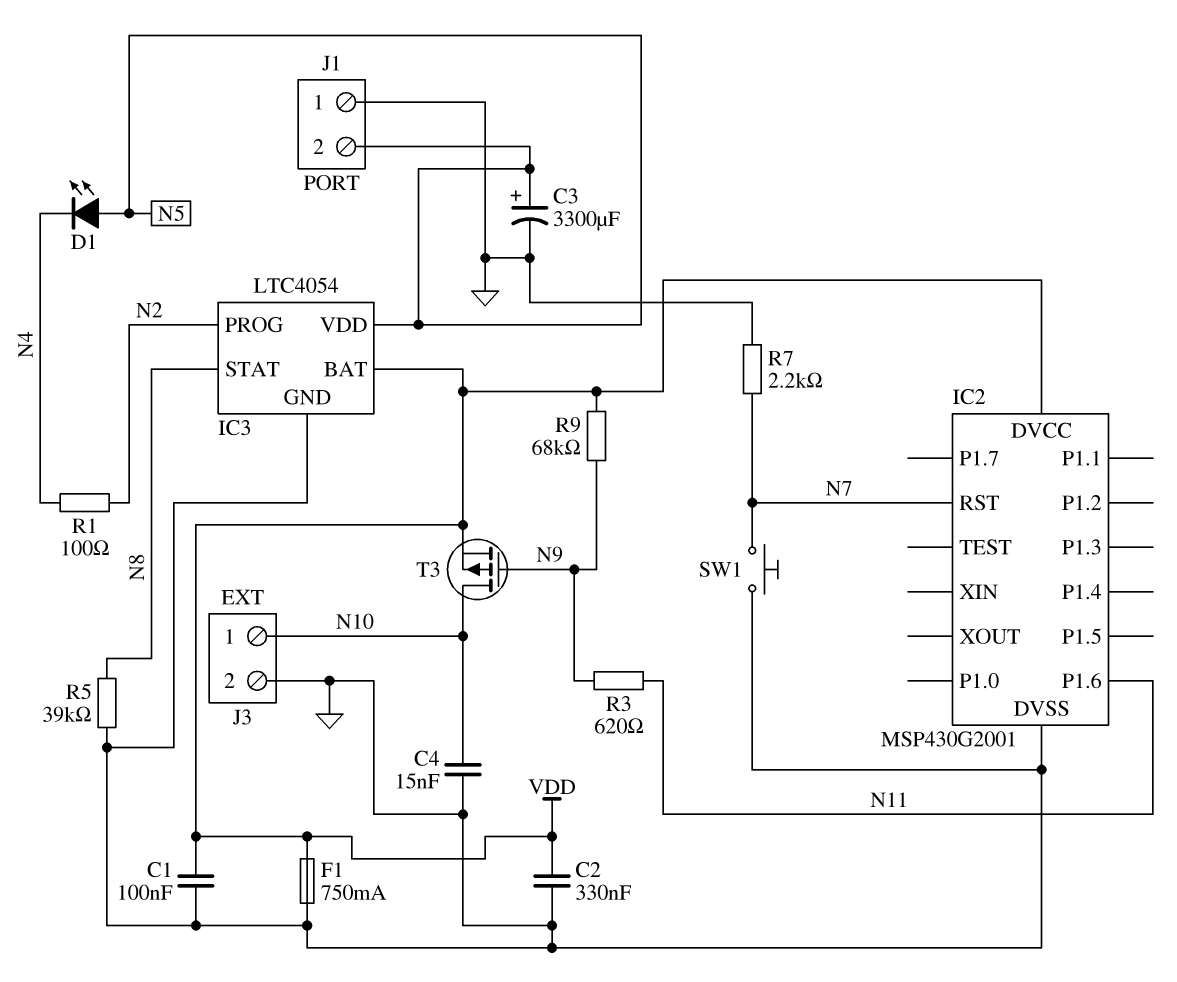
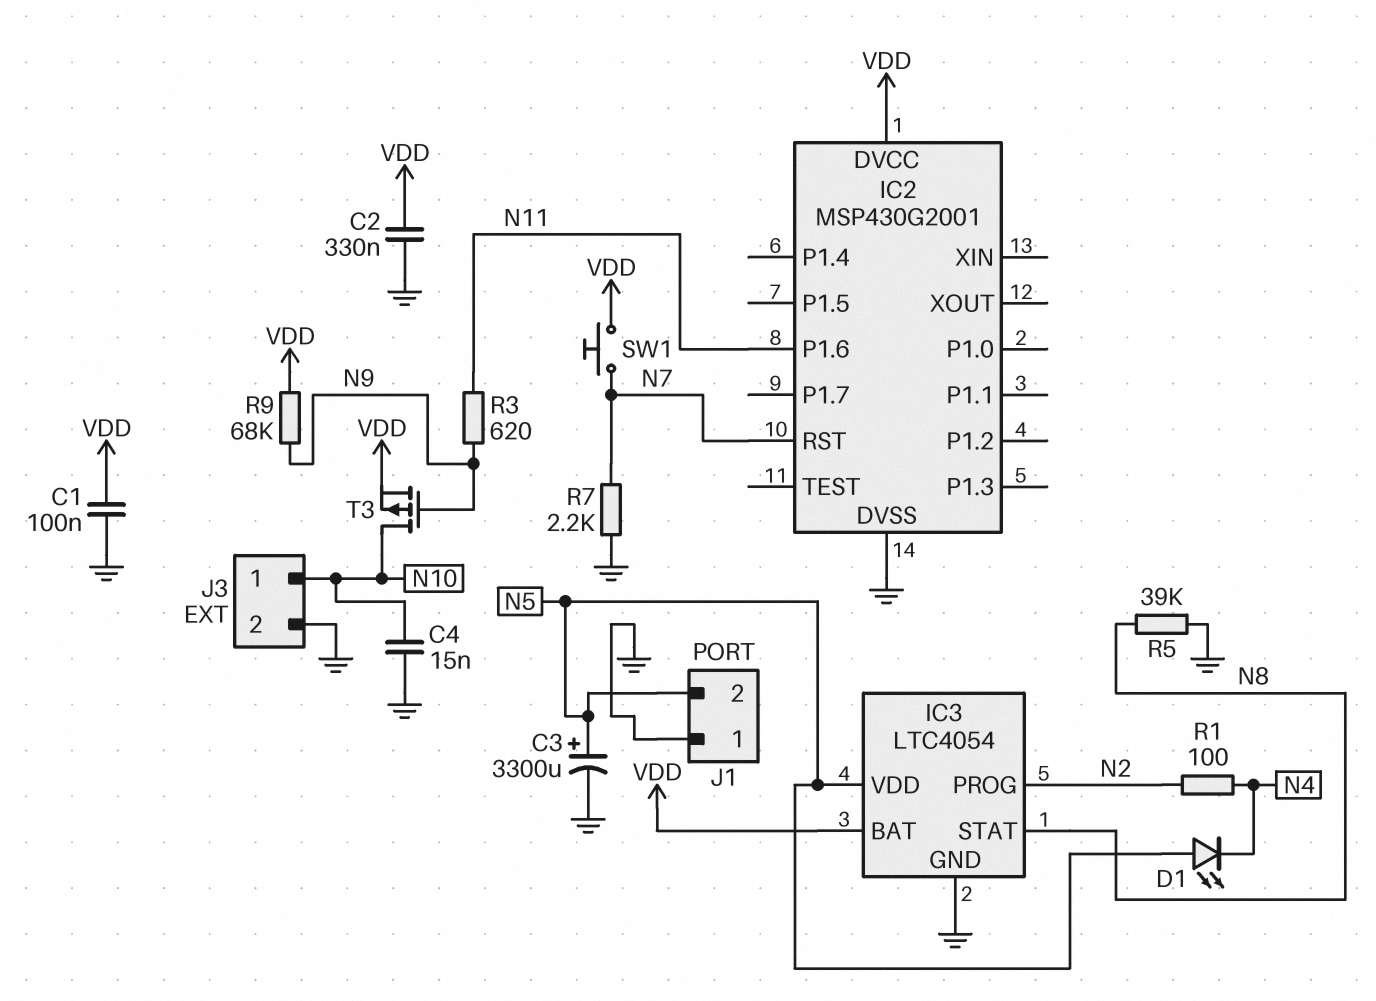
F1: 750mA (GND, VDD) -> none
SW1: button (GND, N7) -> button (N7, VDD)

